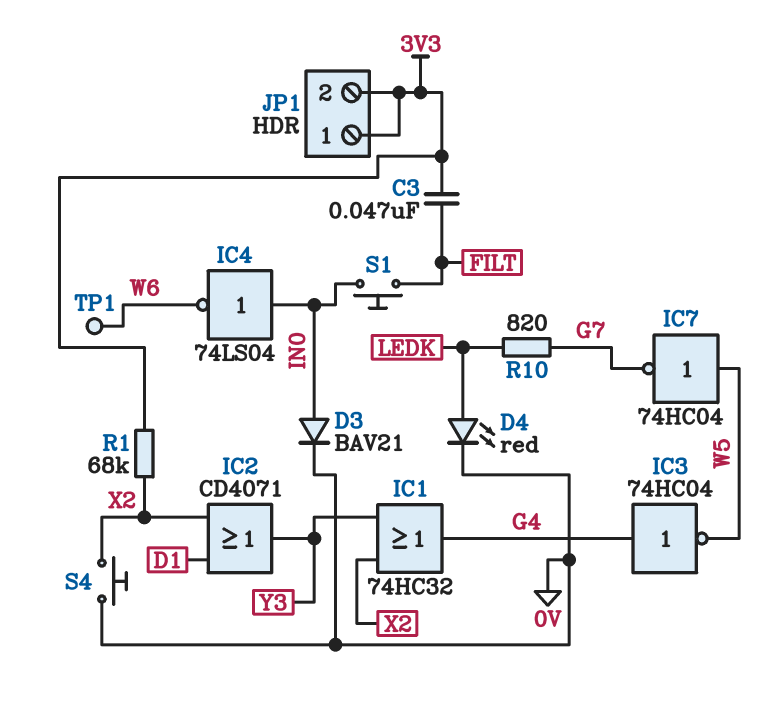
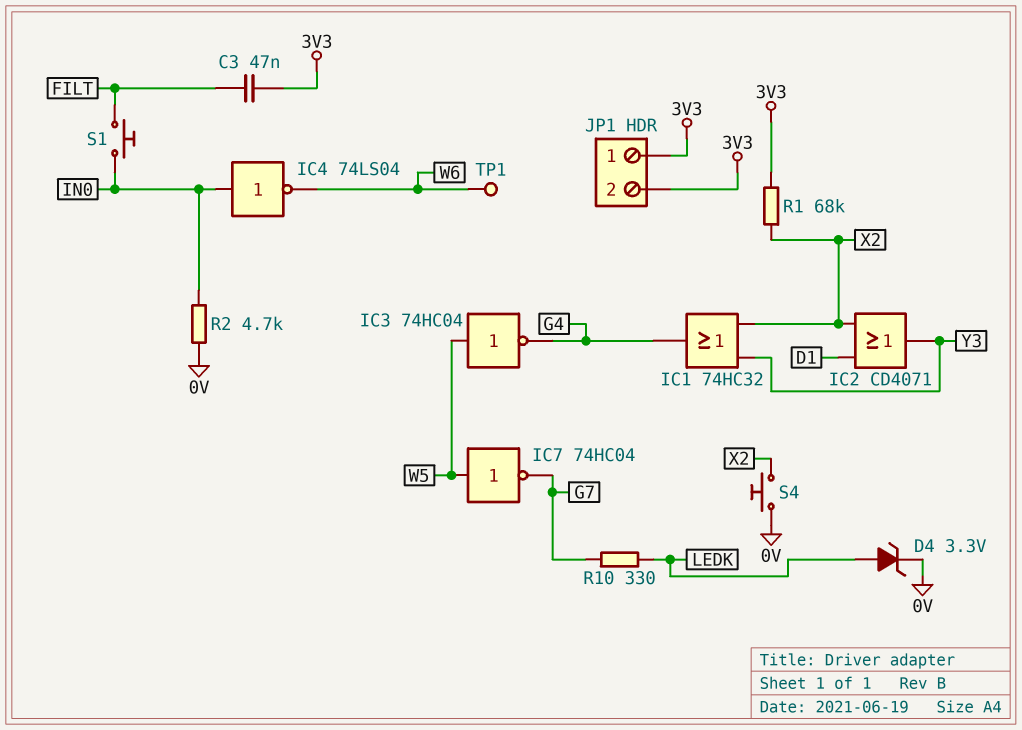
D3: diode BAV21 (A IN0, K 0V) -> none
D4: LED red (A LEDK, K 0V) -> zener 3.3V (A LEDK, K 0V)
IC3: NOT 74HC04 (in G4, out W5) -> NOT 74HC04 (in W5, out G4)
R2: none -> 4.7k (0V, IN0)
R10: 820 (G7, LEDK) -> 330 (G7, LEDK)

